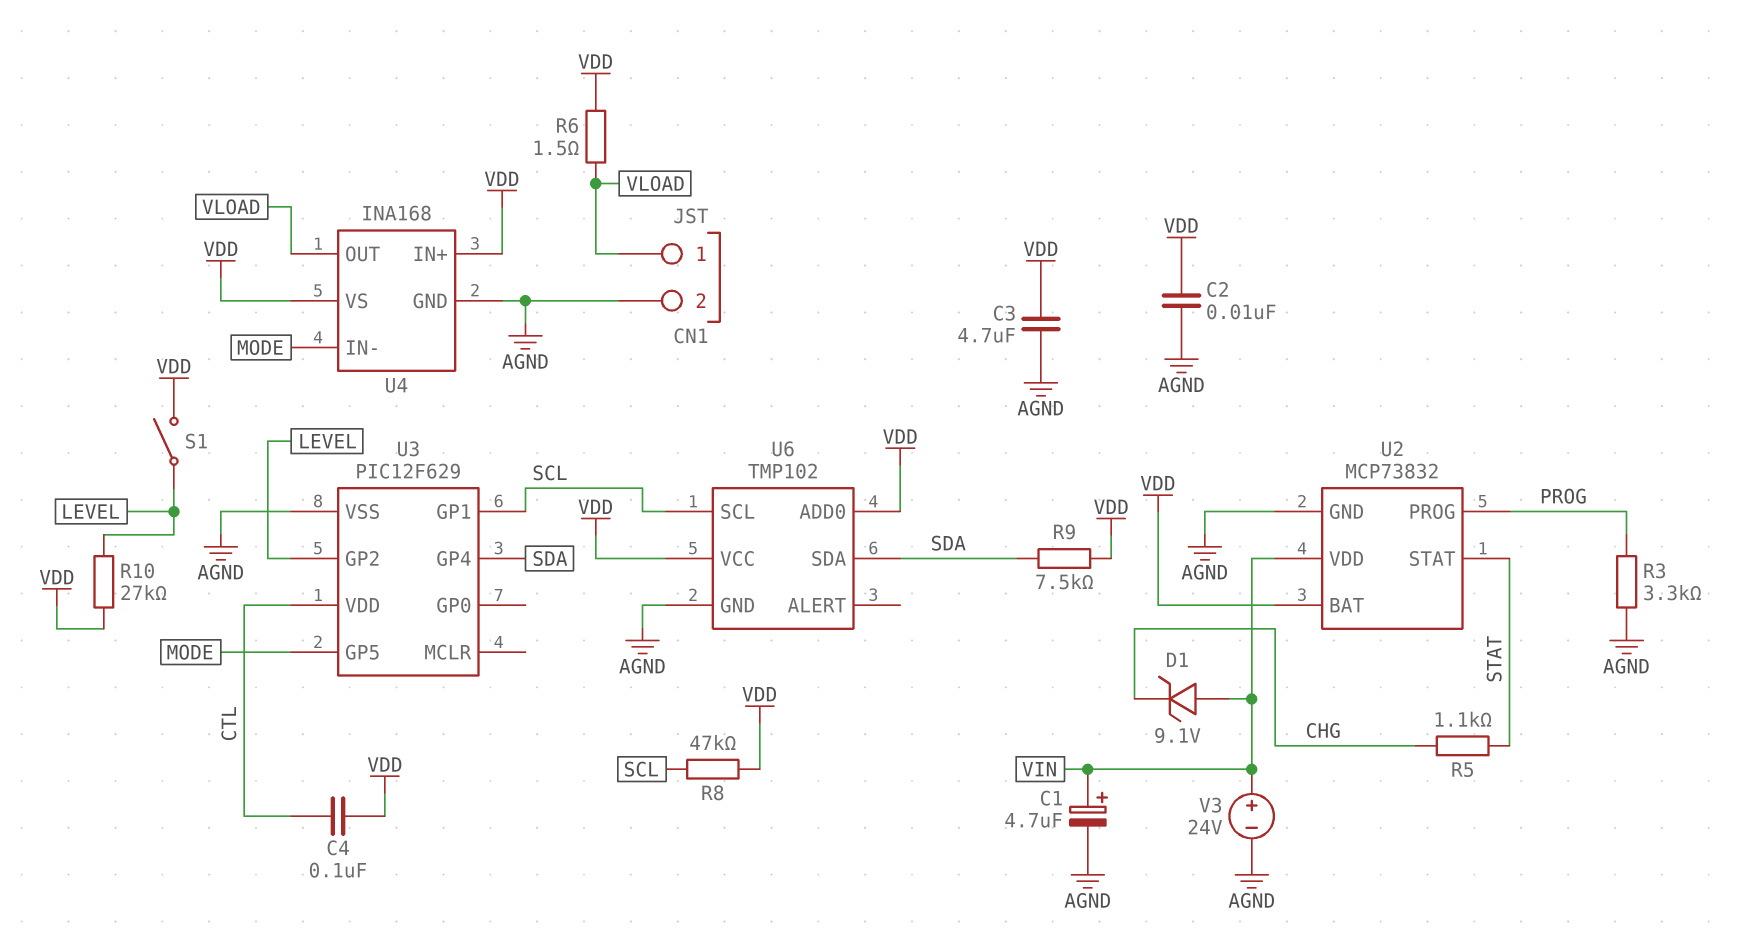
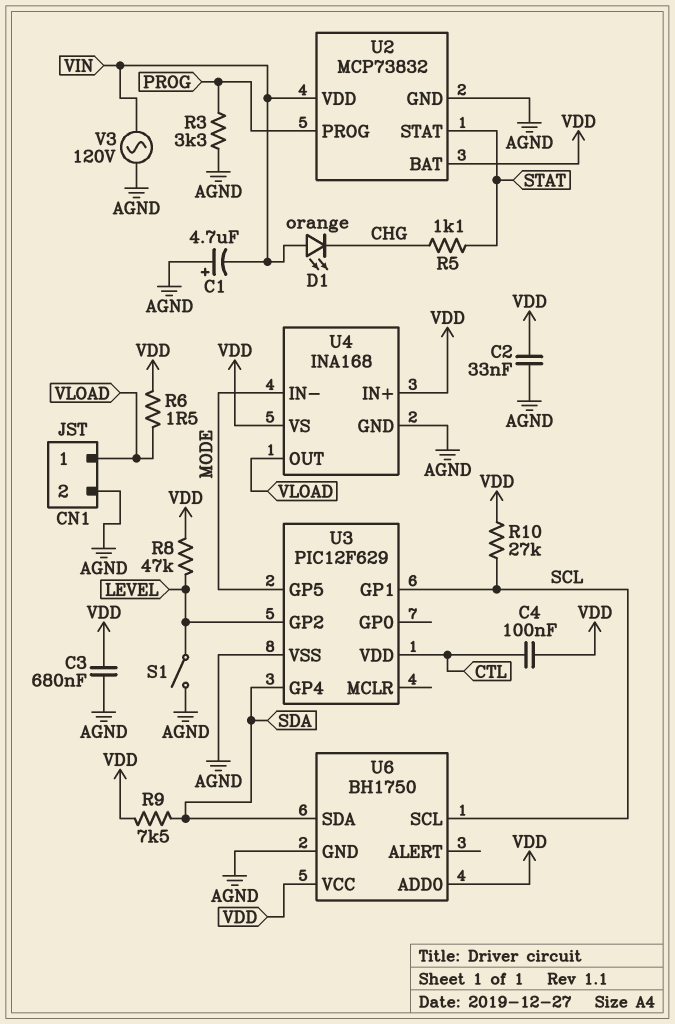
C1: 4.7uF (plus VIN, minus AGND) -> 4.7uF (plus AGND, minus VIN)
C2: 10nF (AGND, VDD) -> 33nF (AGND, VDD)
C3: 4.7uF (AGND, VDD) -> 680nF (AGND, VDD)
D1: zener 9.1V (A VIN, K CHG) -> LED orange (A VIN, K CHG)
R8: 47k (SCL, VDD) -> 47k (LEVEL, VDD)
R10: 27k (LEVEL, VDD) -> 27k (SCL, VDD)
S1: switch (LEVEL, VDD) -> switch (AGND, LEVEL)
U6: TMP102 -> BH1750
V3: 24V (plus VIN, minus AGND) -> AC 120V (AGND, VIN)

